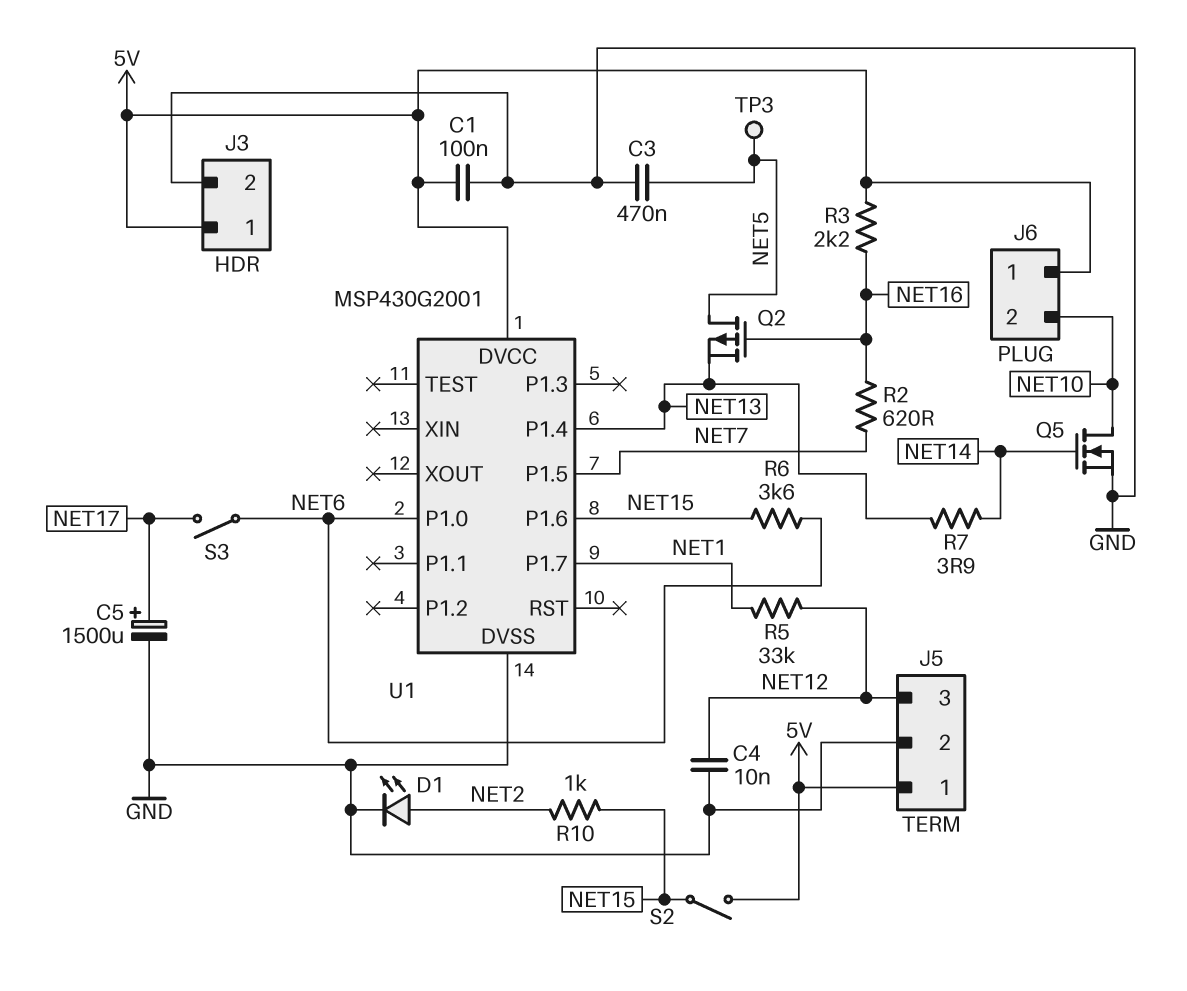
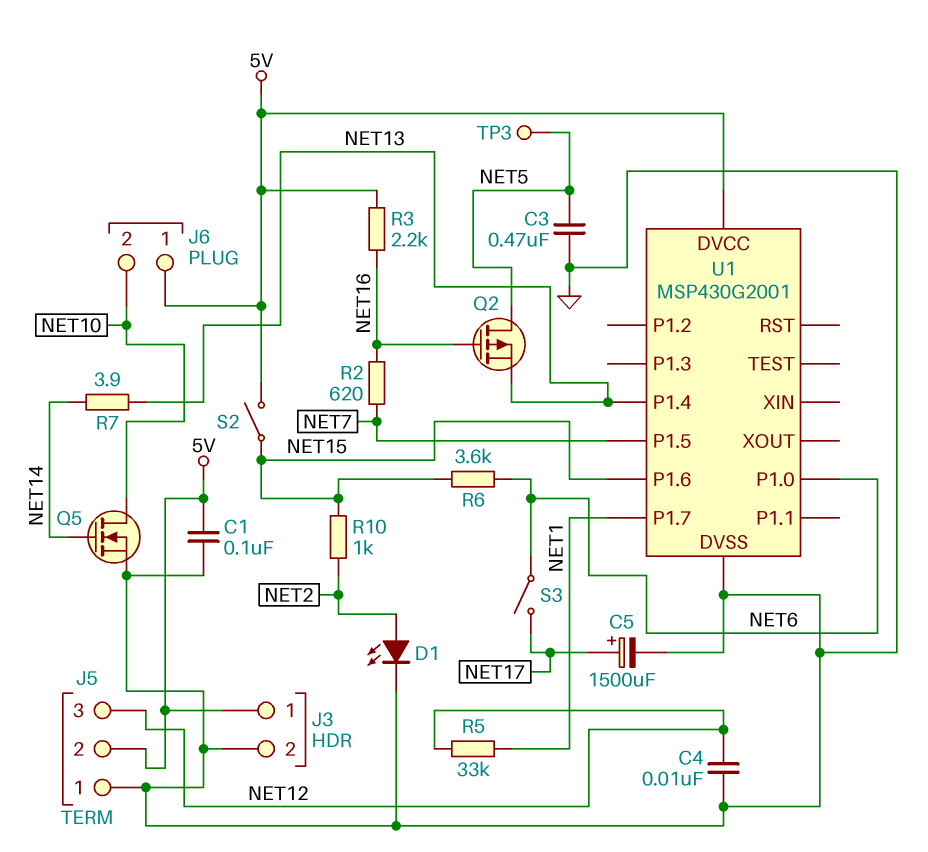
J5 pin 1: 5V -> GND
J5 pin 2: GND -> 5V

